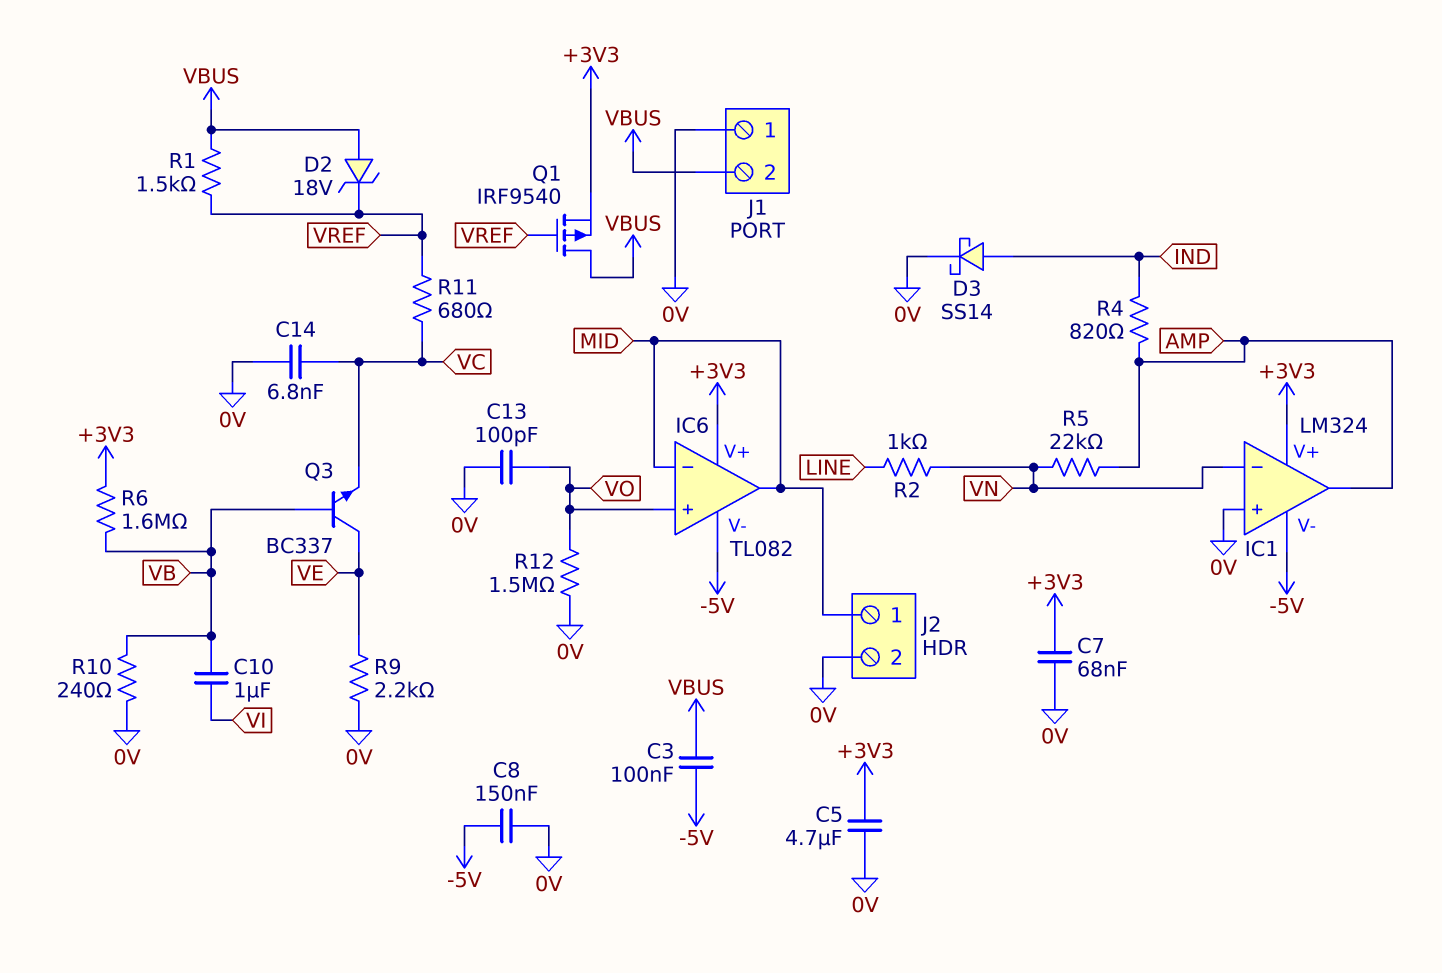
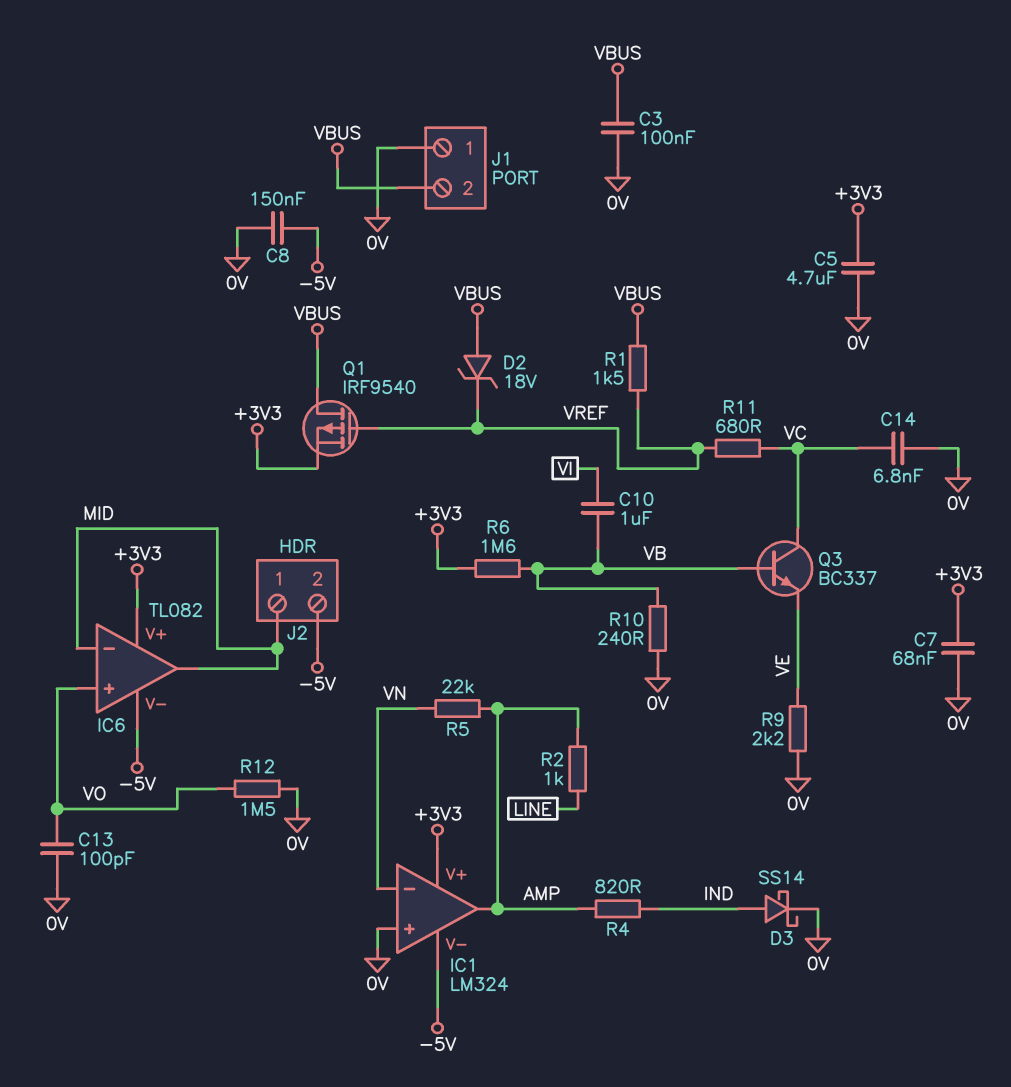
C3: 100nF (-5V, VBUS) -> 100nF (0V, VBUS)
J2 pin 2: 0V -> -5V
Q3: NPN BC337 (B VB, C VE, E VC) -> NPN BC337 (B VB, C VC, E VE)
R2: 1k (LINE, VN) -> 1k (AMP, LINE)

